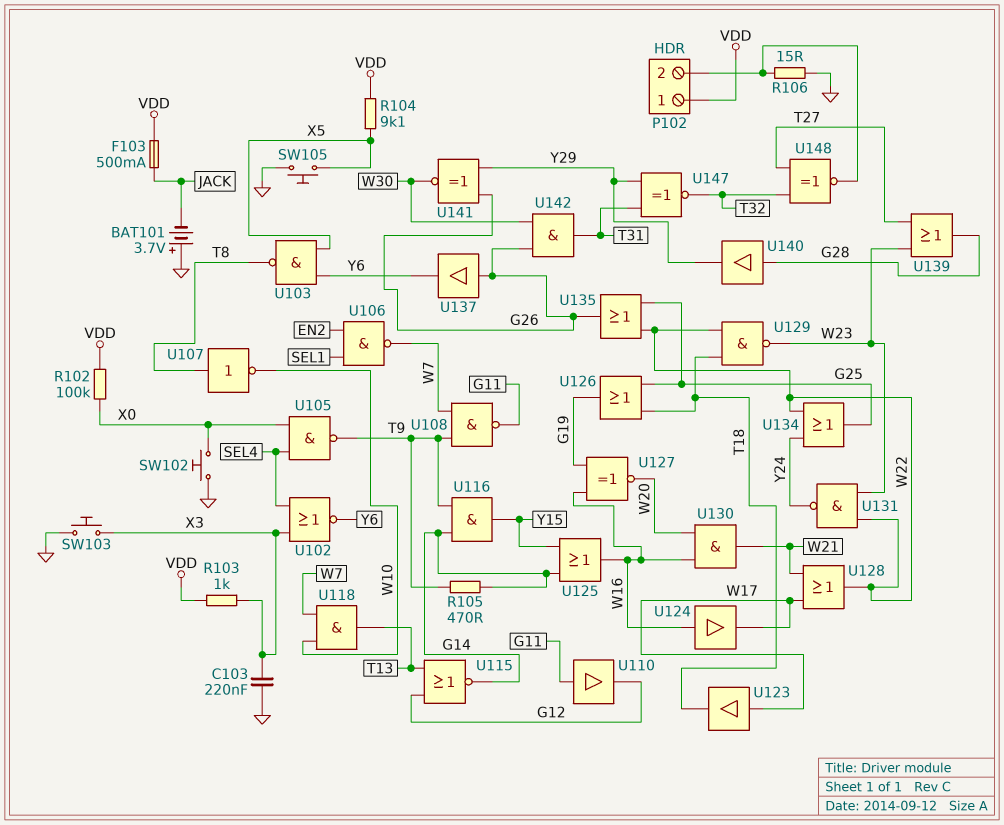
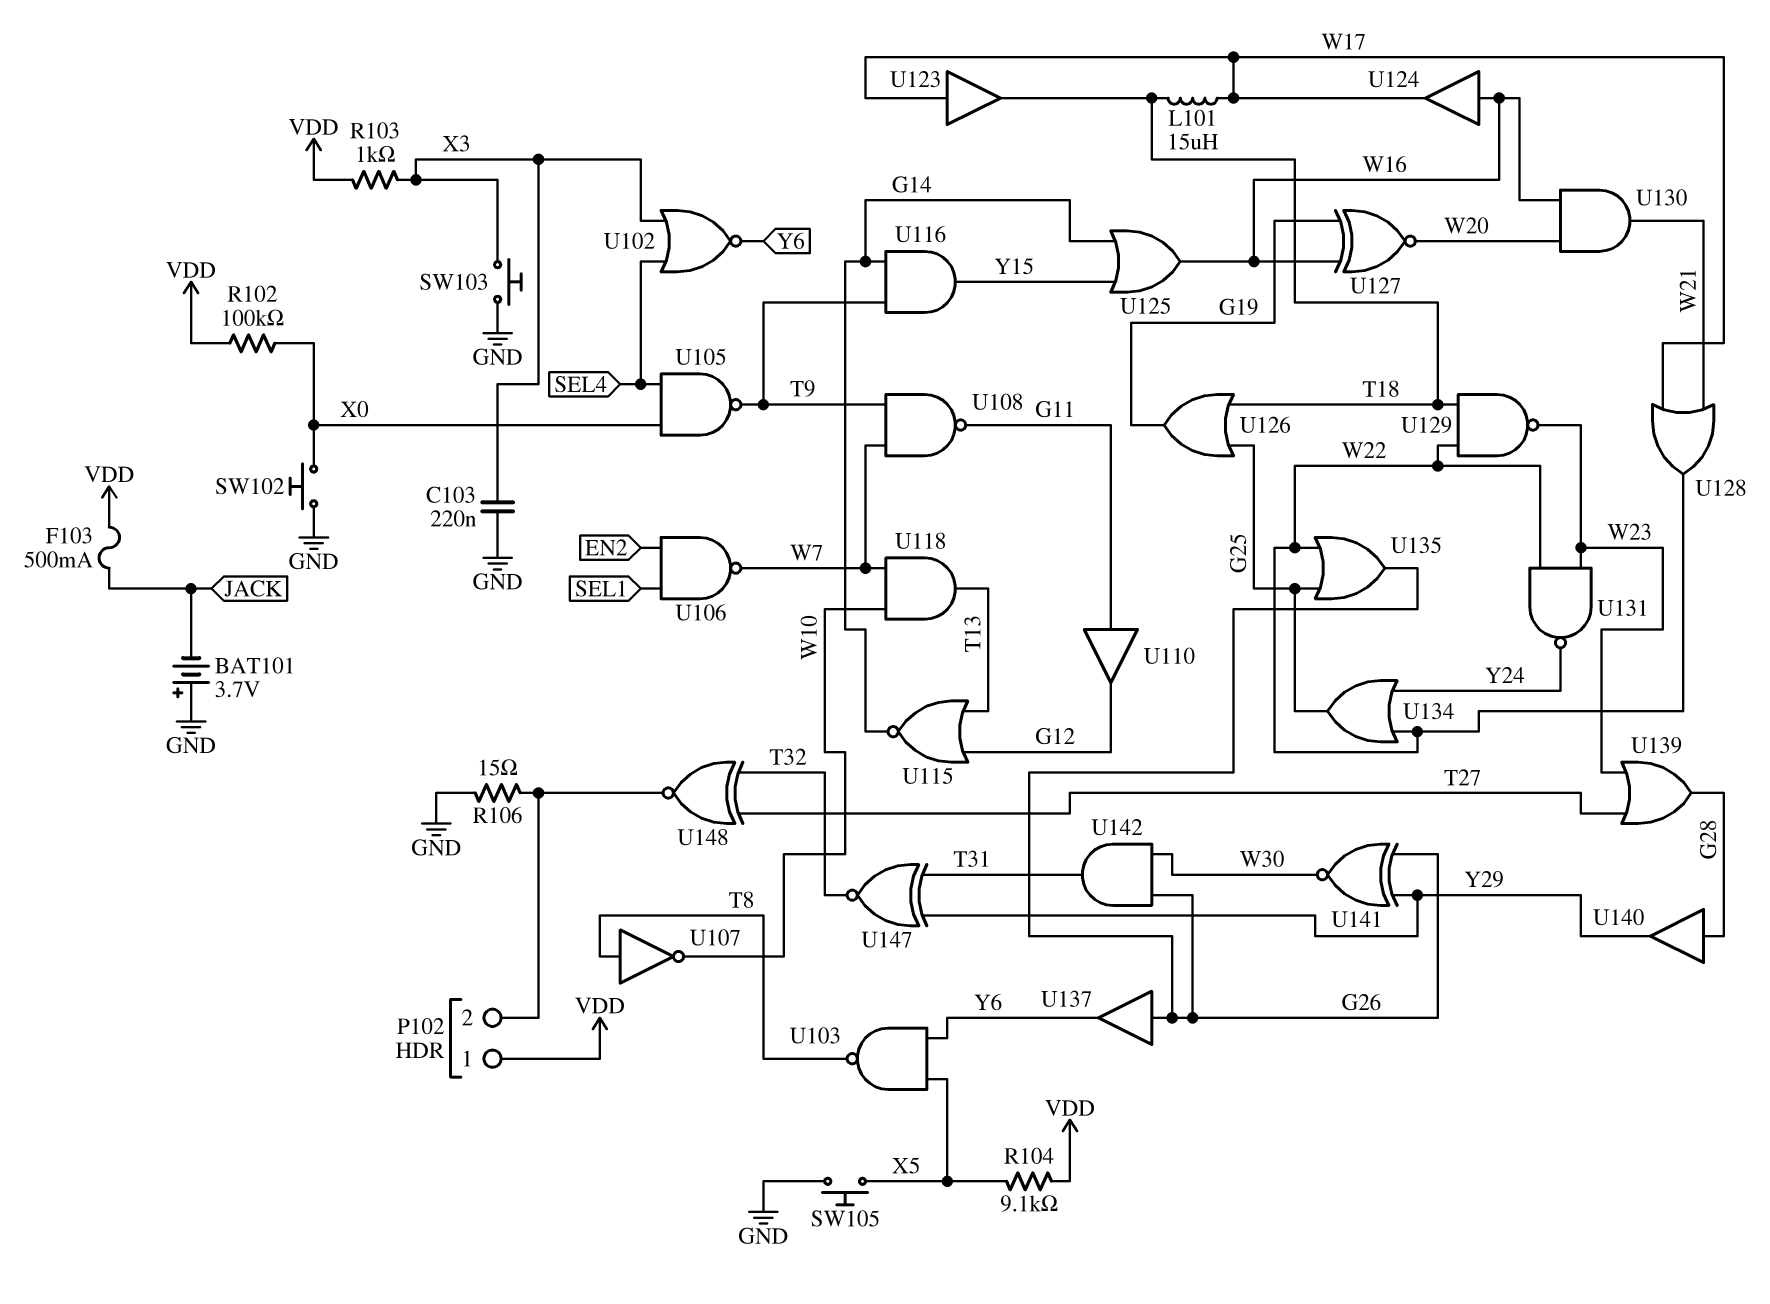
L101: none -> 15uH (T18, W17)
R105: 470 (G14, T9) -> none

